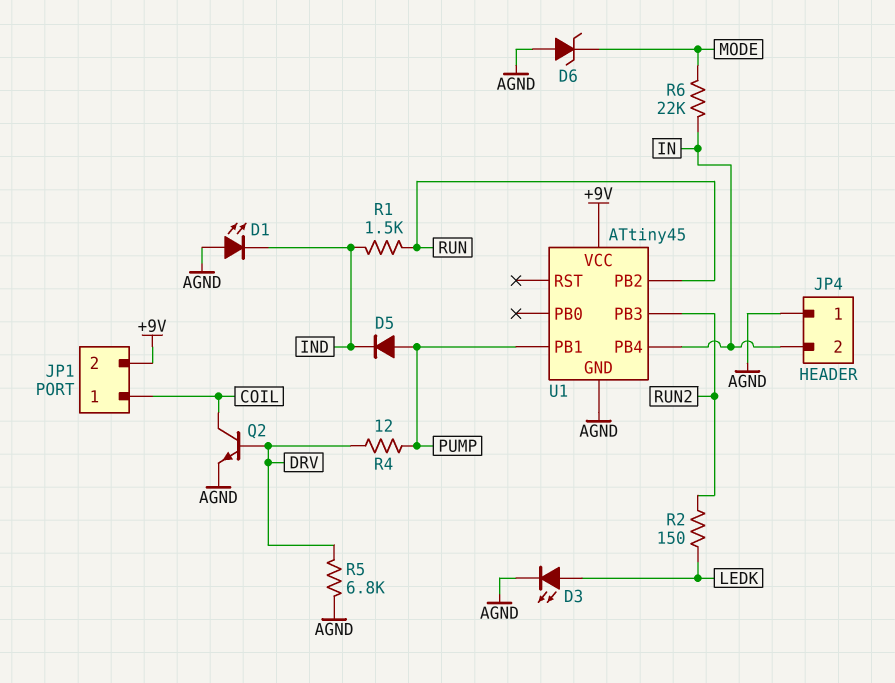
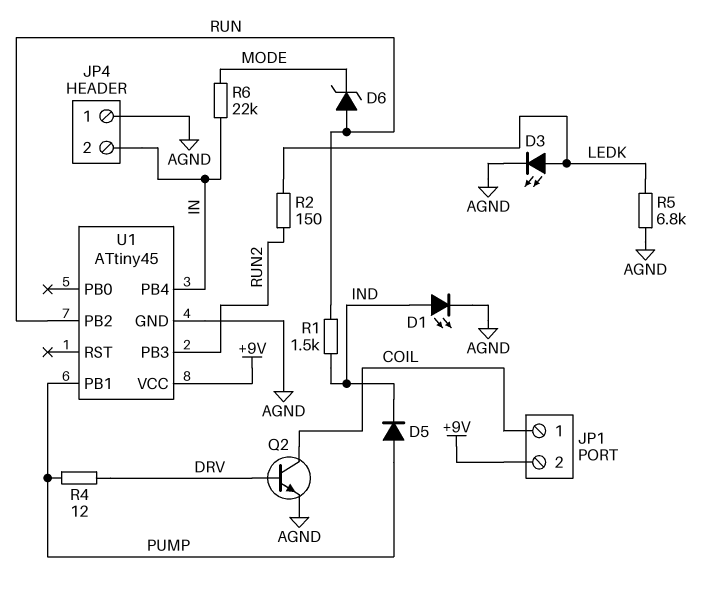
D1: LED (A AGND, K IND) -> LED (A IND, K AGND)
D6: zener (A AGND, K MODE) -> zener (A RUN, K MODE)
R5: 6.8k (AGND, DRV) -> 6.8k (AGND, LEDK)

